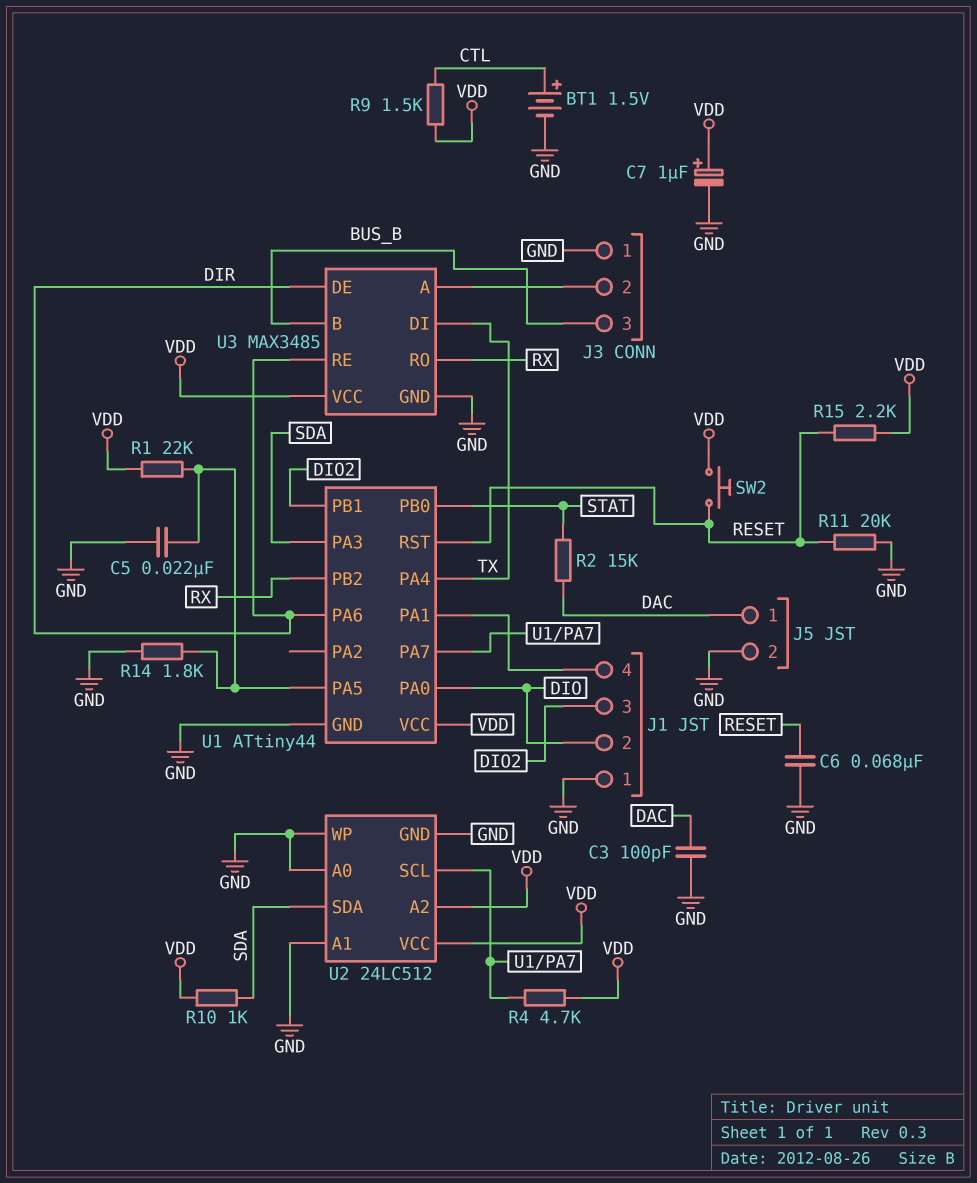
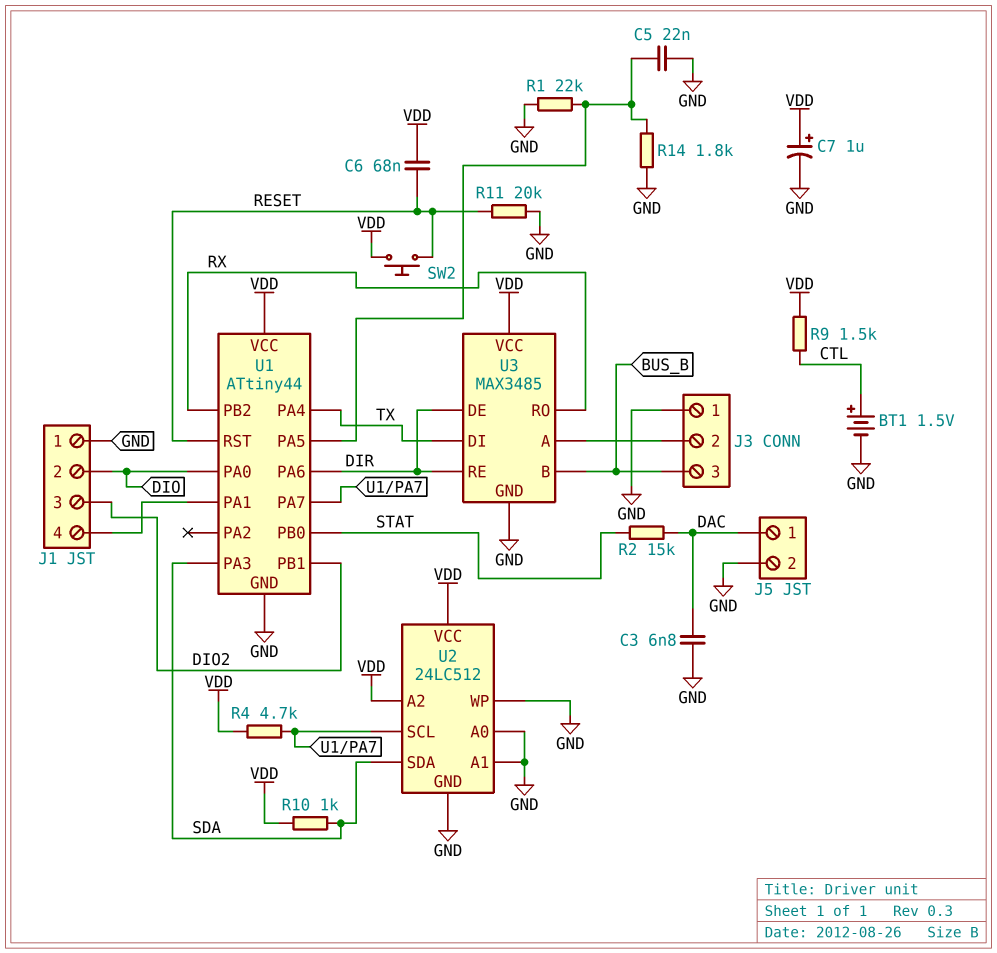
C3: 100pF (DAC, GND) -> 6.8nF (DAC, GND)
C6: 68nF (GND, RESET) -> 68nF (RESET, VDD)
R1: 22k (U1/PA5, VDD) -> 22k (GND, U1/PA5)
R15: 2.2k (RESET, VDD) -> none

